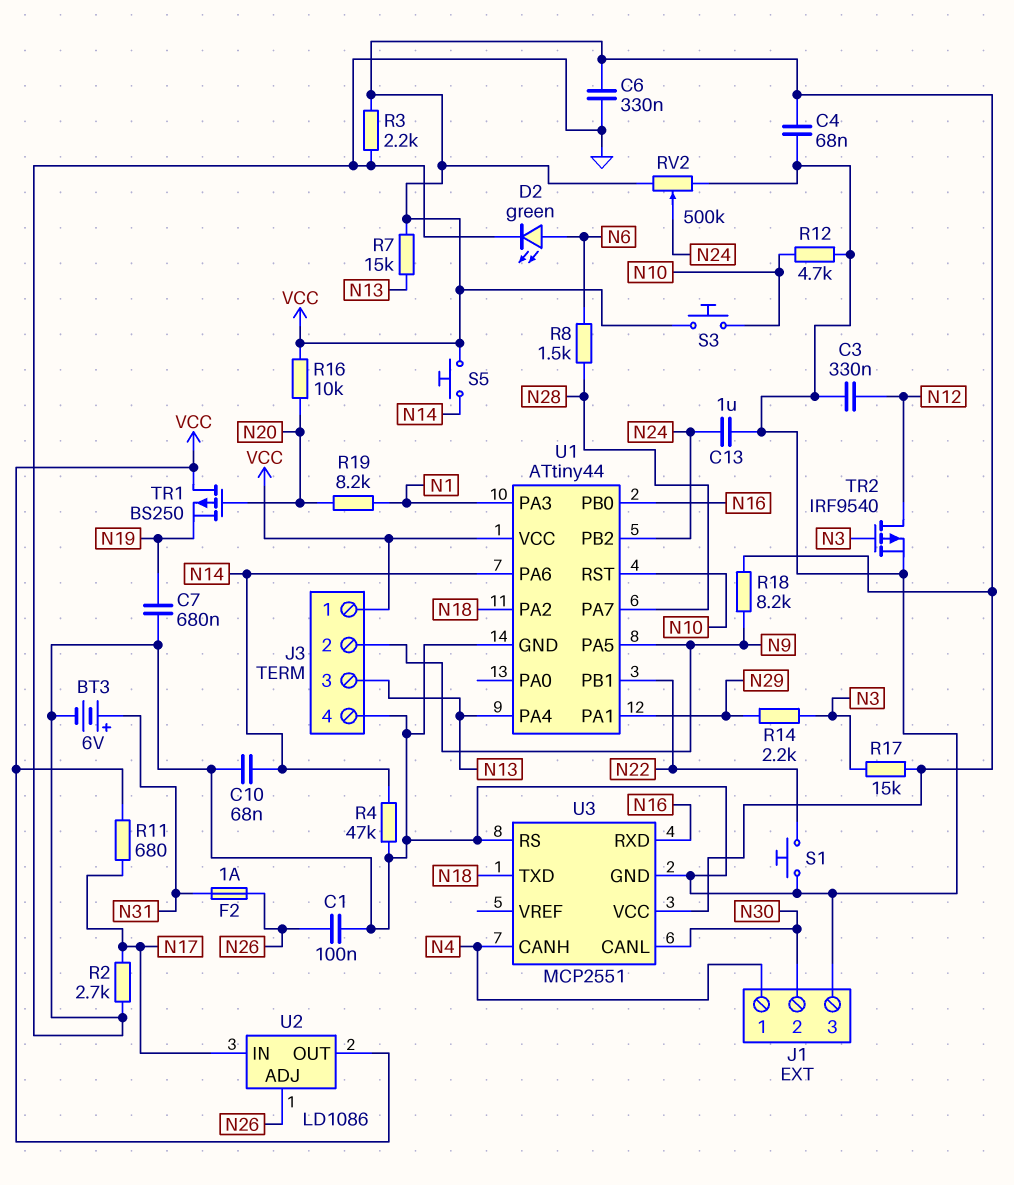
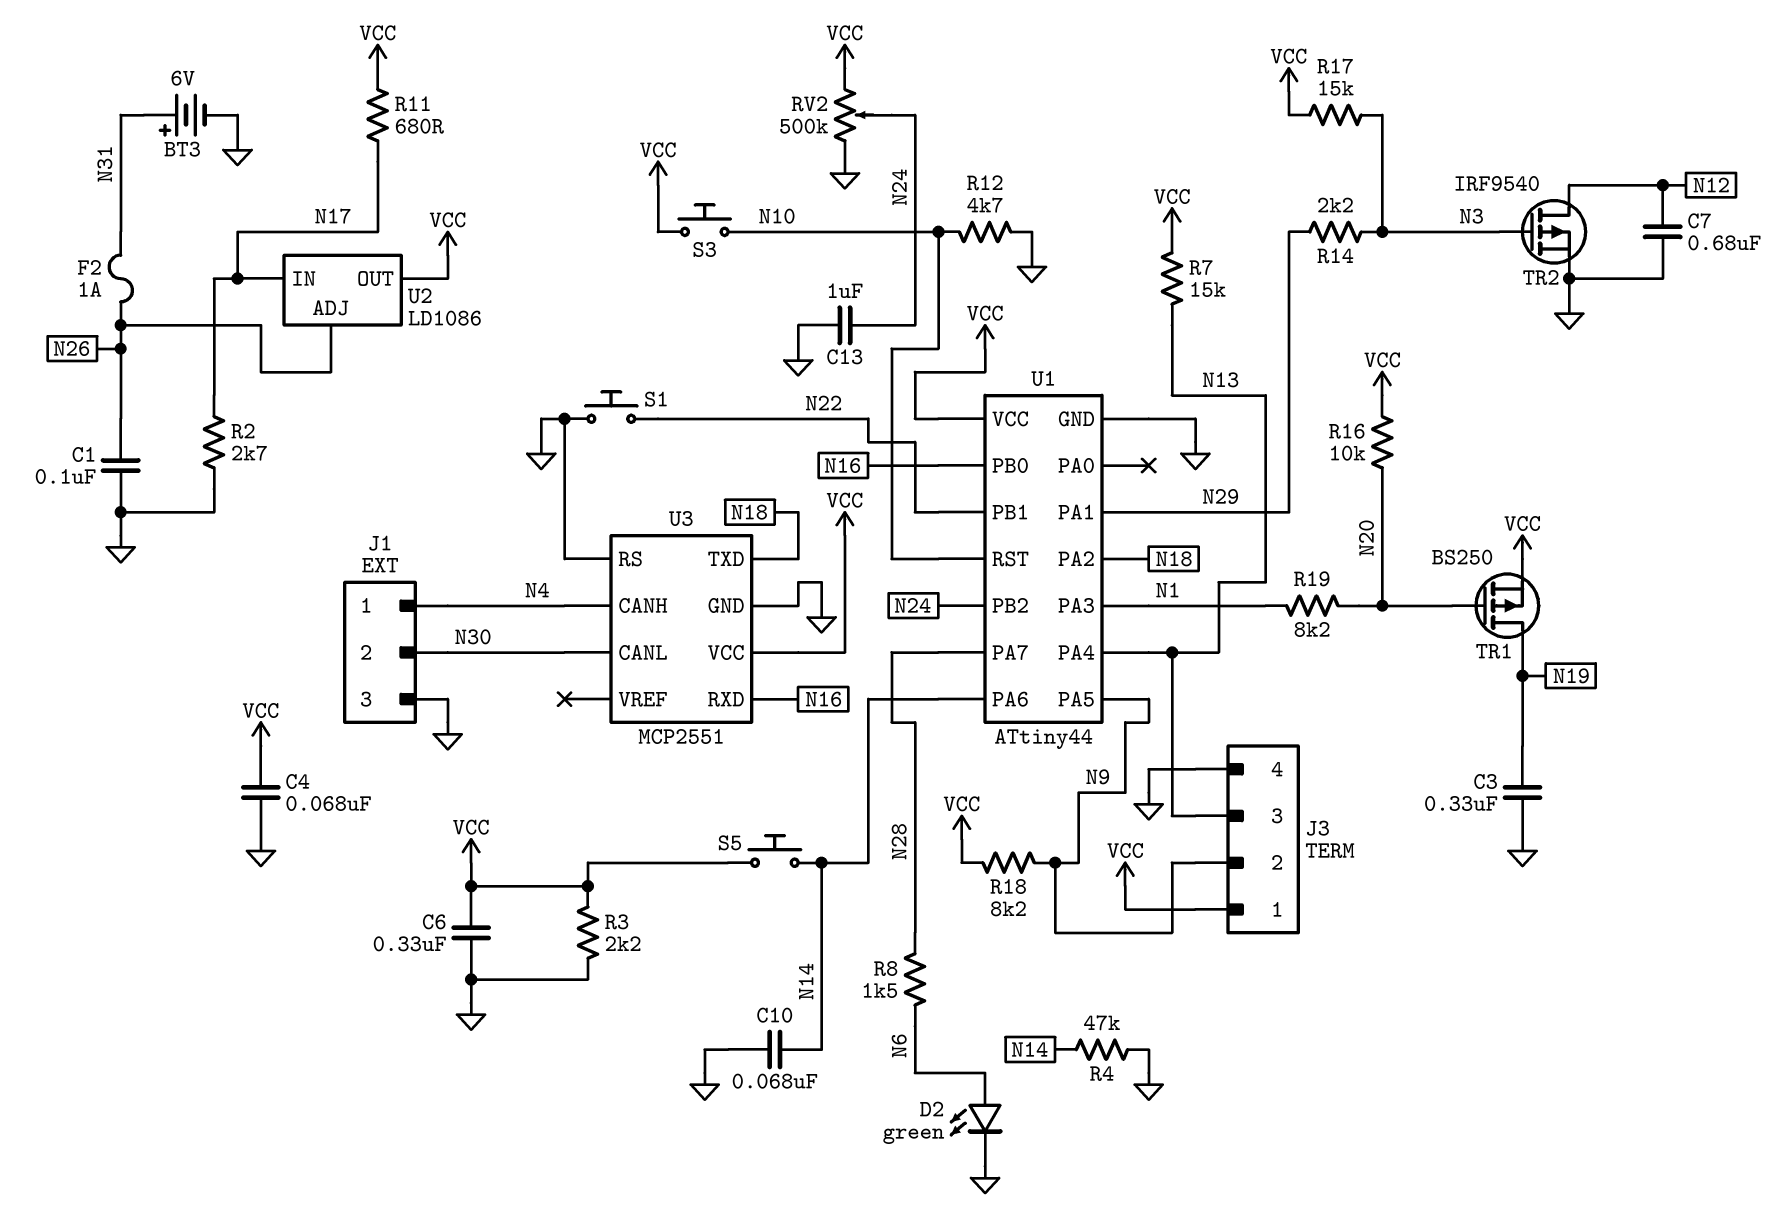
C3: 330nF (GND, N12) -> 330nF (GND, N19)
C7: 680nF (GND, N19) -> 680nF (GND, N12)
TR1: PMOS BS250 (G N20, D VCC, S N19) -> PMOS BS250 (G N20, D N19, S VCC)

